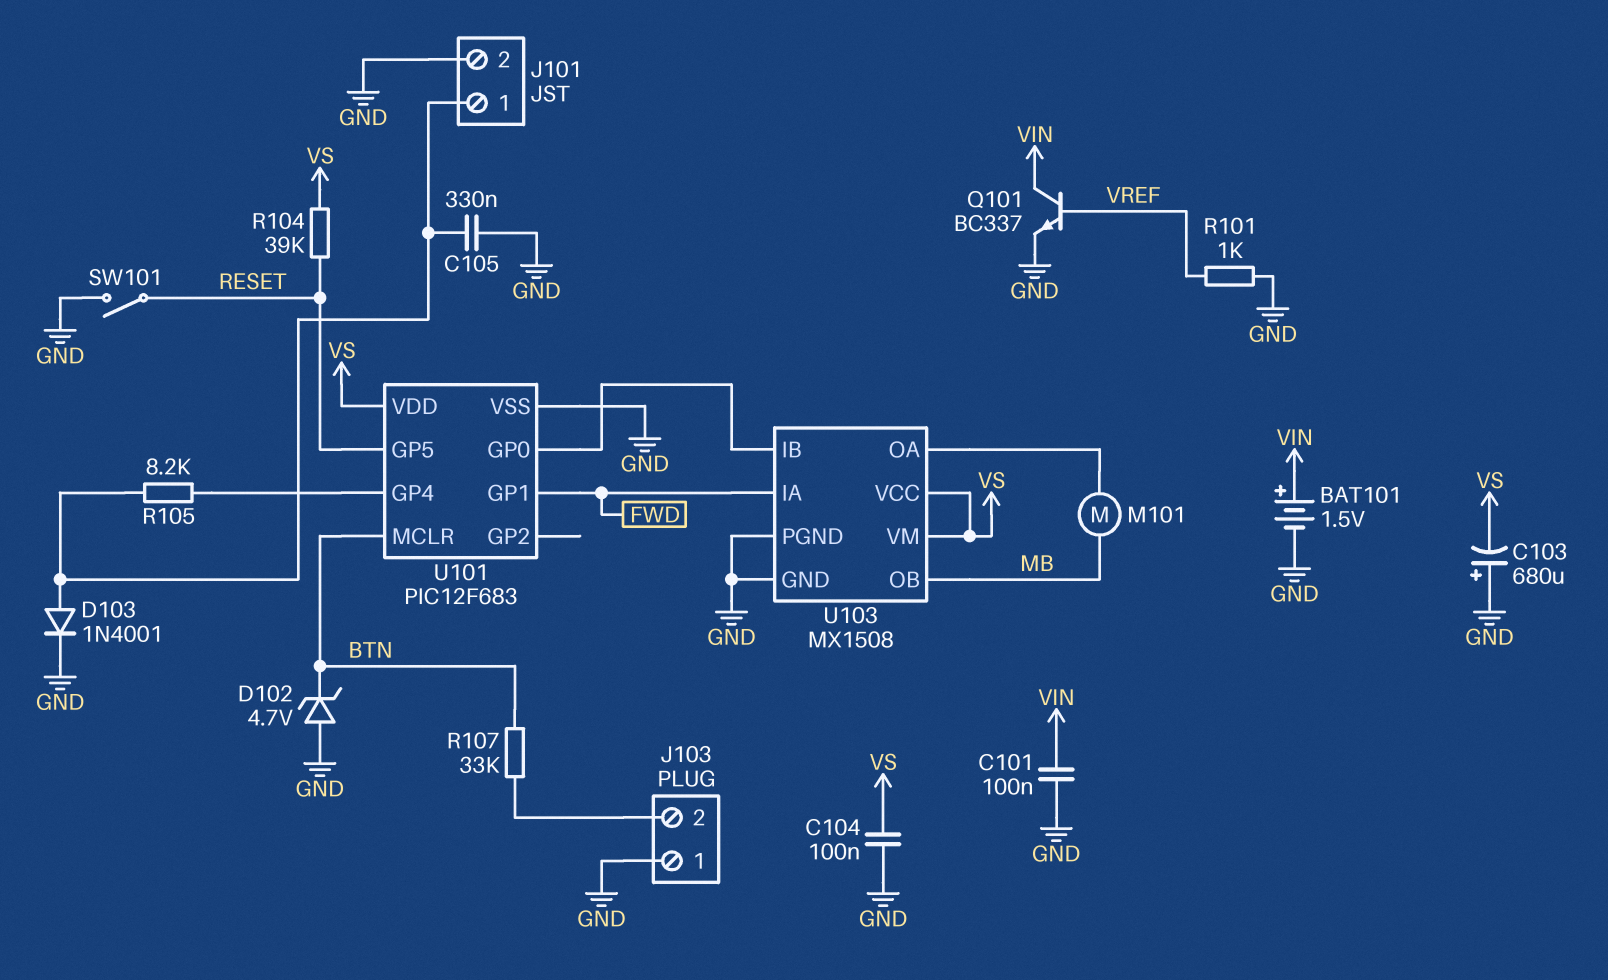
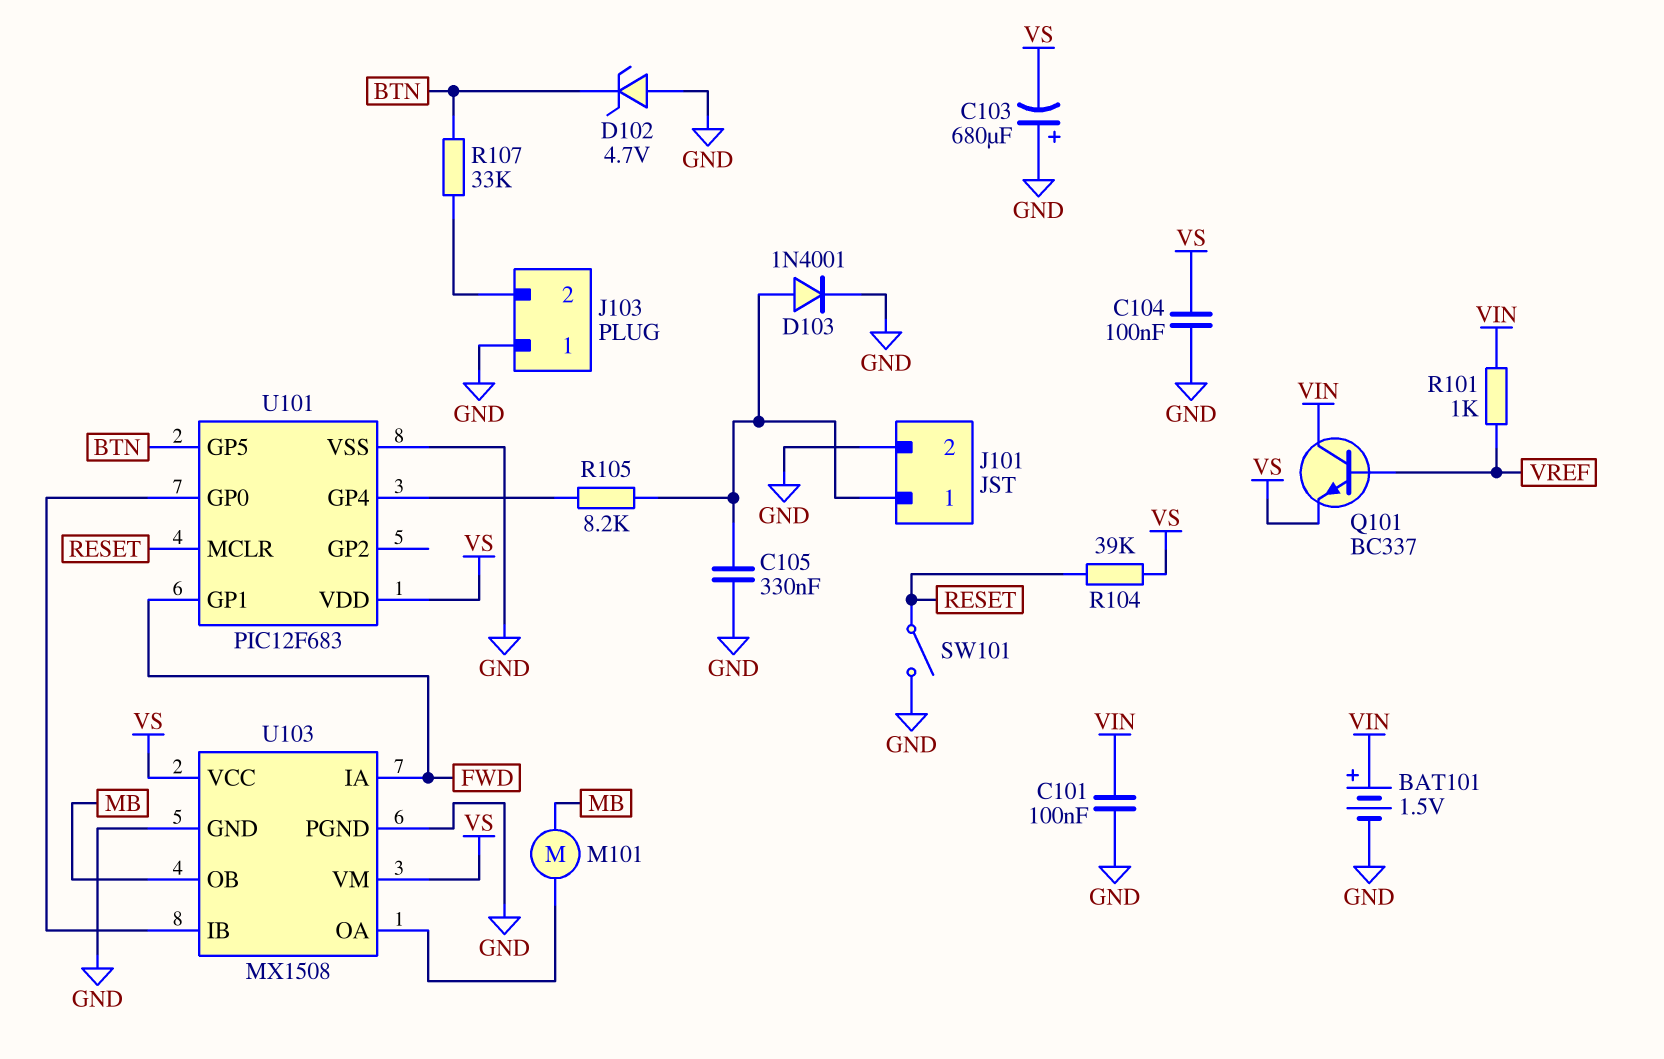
Q101: NPN BC337 (B VREF, C VIN, E GND) -> NPN BC337 (B VREF, C VIN, E VS)
R101: 1k (GND, VREF) -> 1k (VIN, VREF)
U101 pin GP5: RESET -> BTN
U101 pin MCLR: BTN -> RESET

